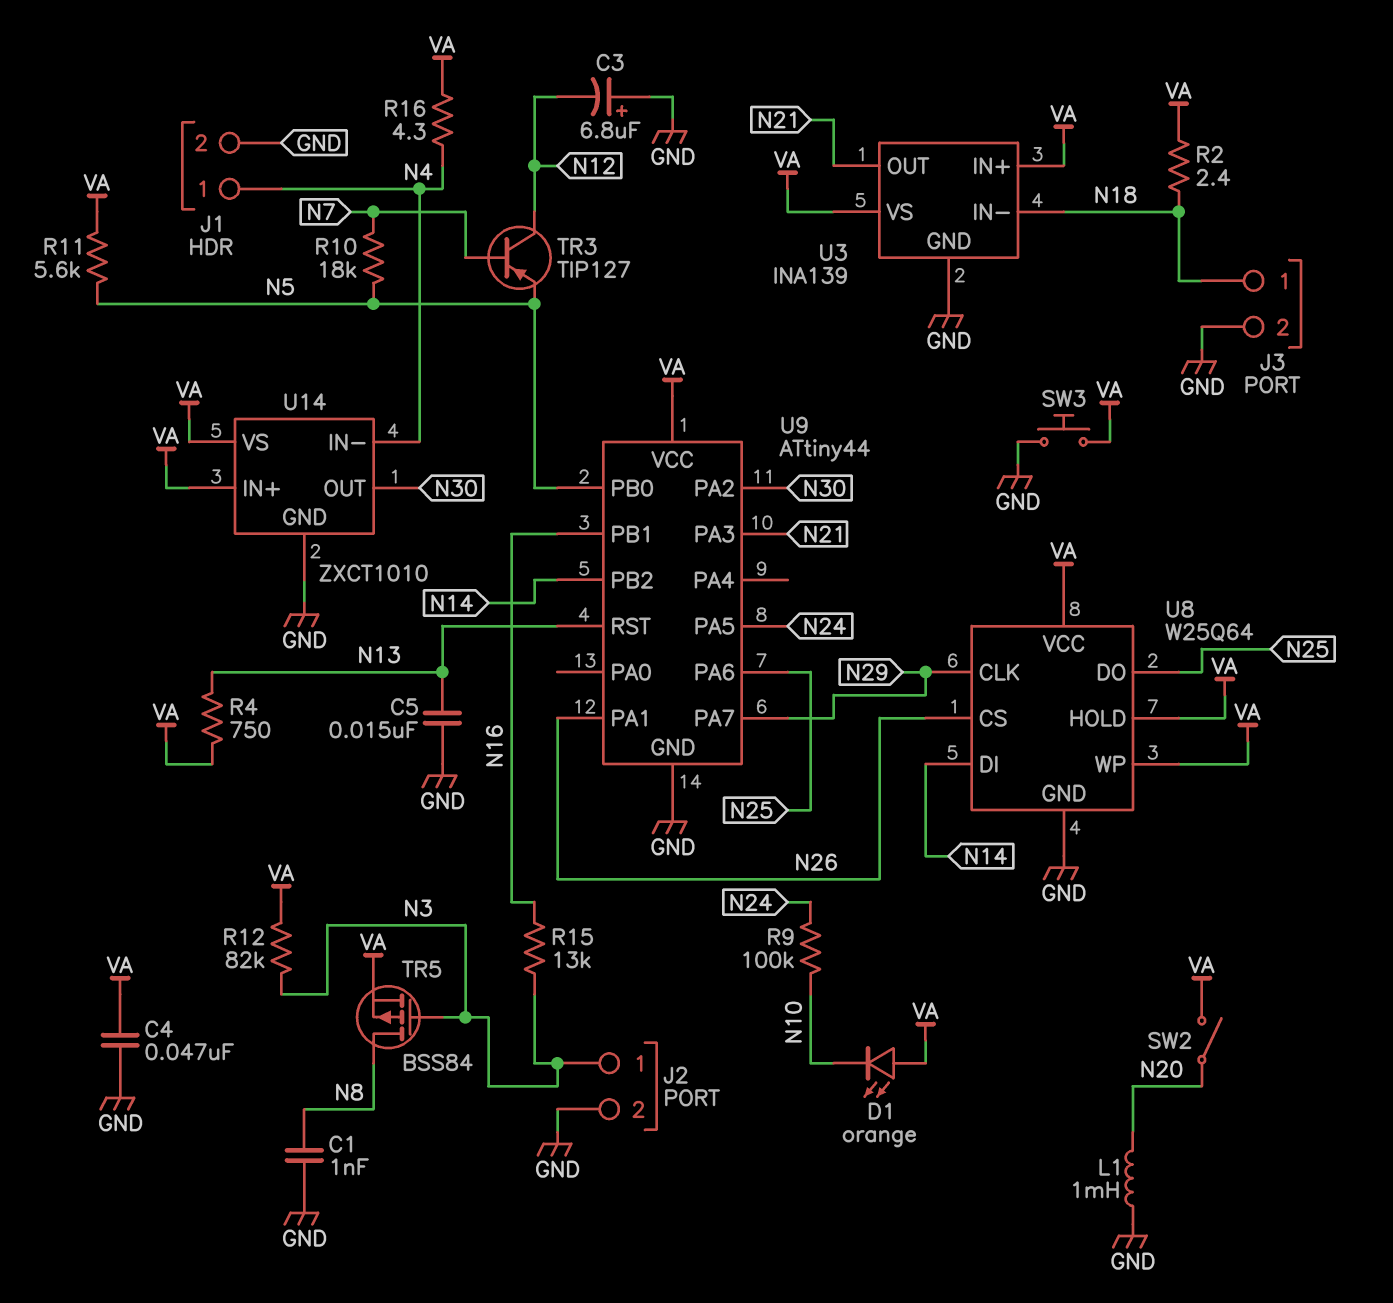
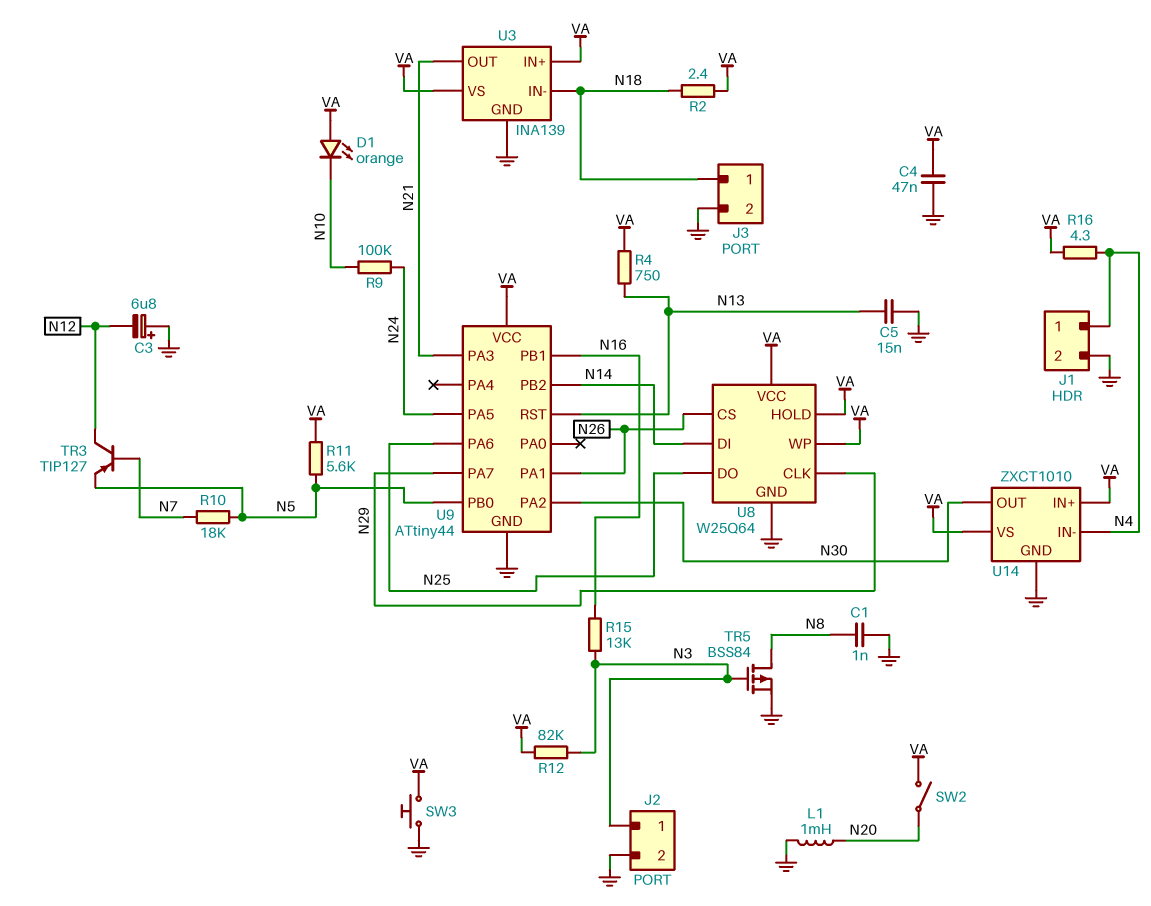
TR5: PMOS BSS84 (G N3, D N8, S VA) -> PMOS BSS84 (G N3, D N8, S GND)

